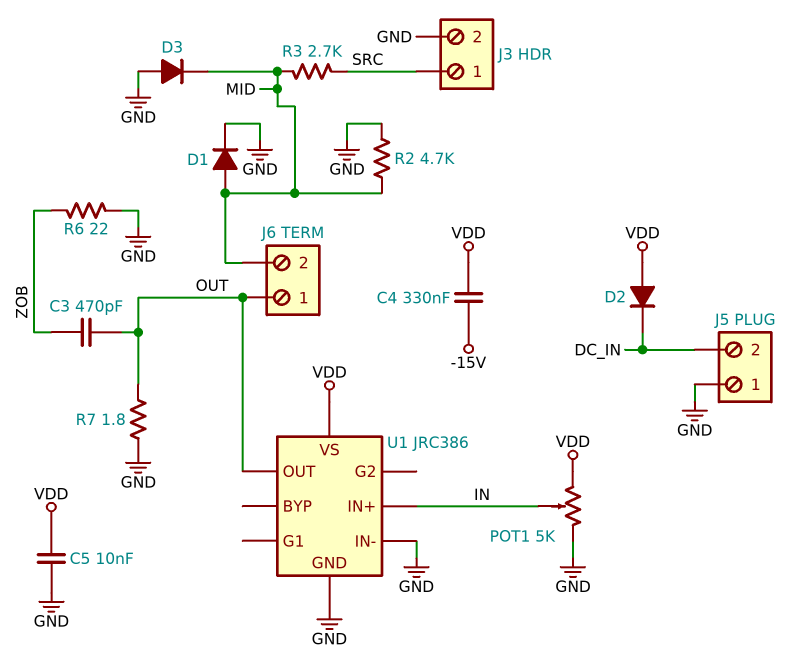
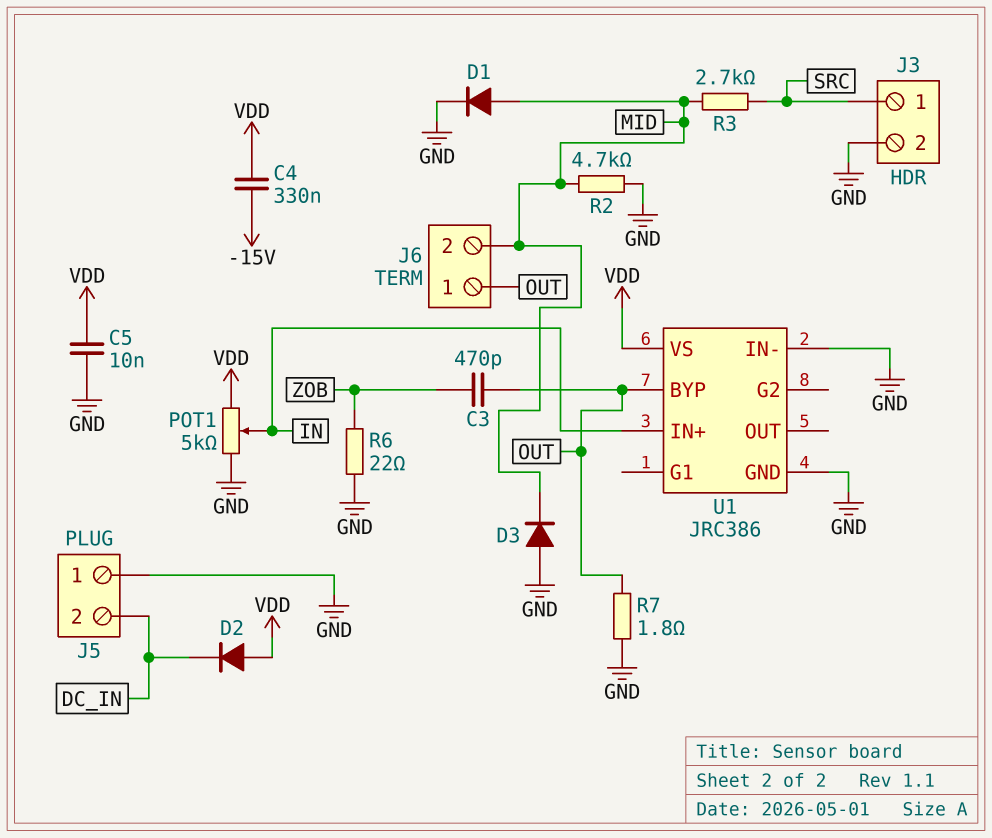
U1 pin BYP: none -> OUT
U1 pin OUT: OUT -> none

